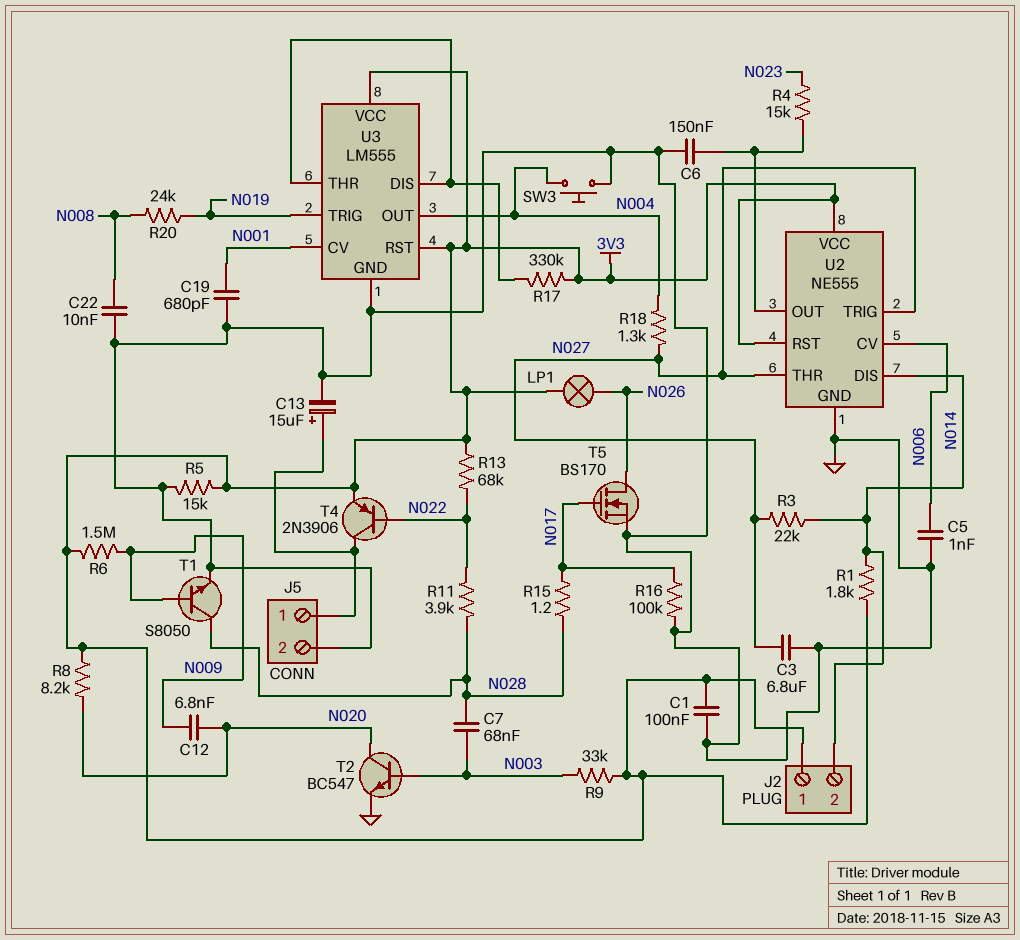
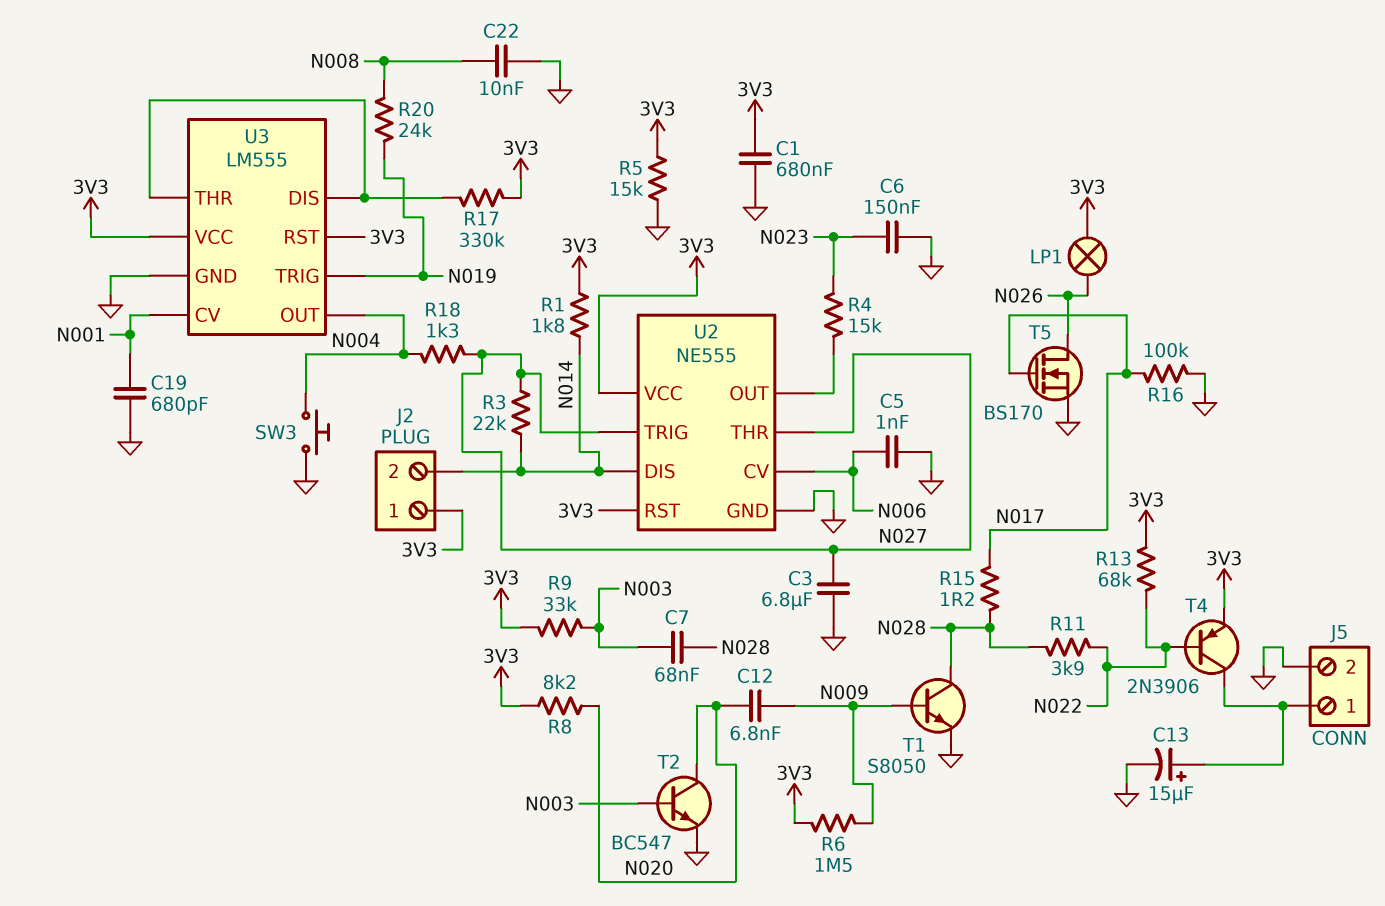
C1: 100nF (3V3, GND) -> 680nF (3V3, GND)
C6: 150nF (GND, U2/OUT) -> 150nF (GND, N023)

